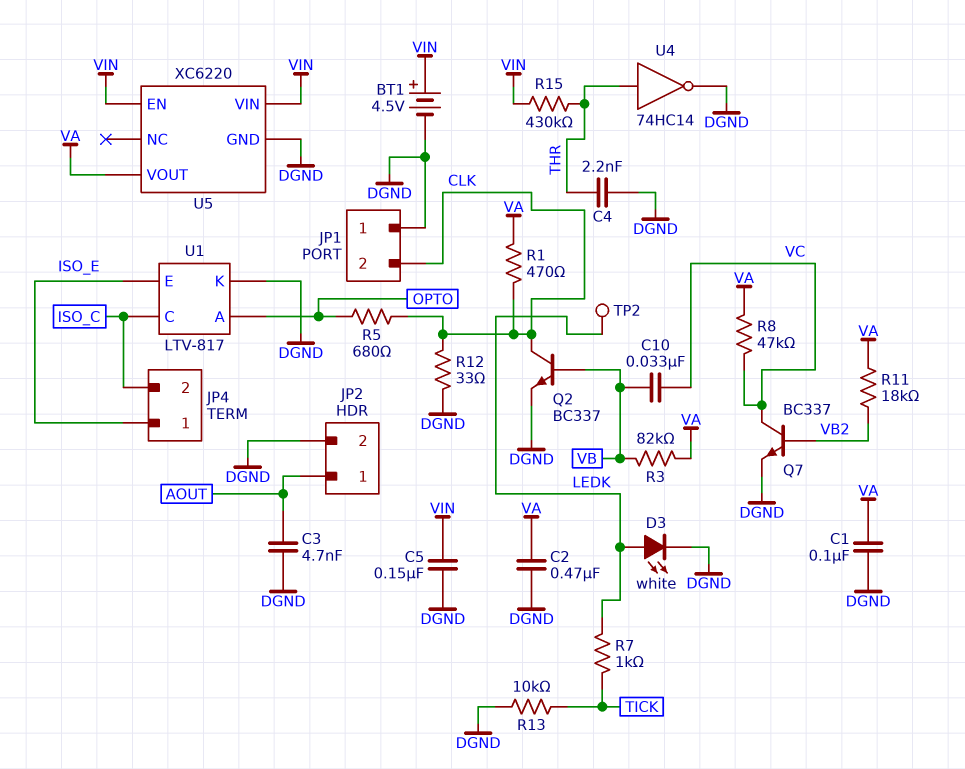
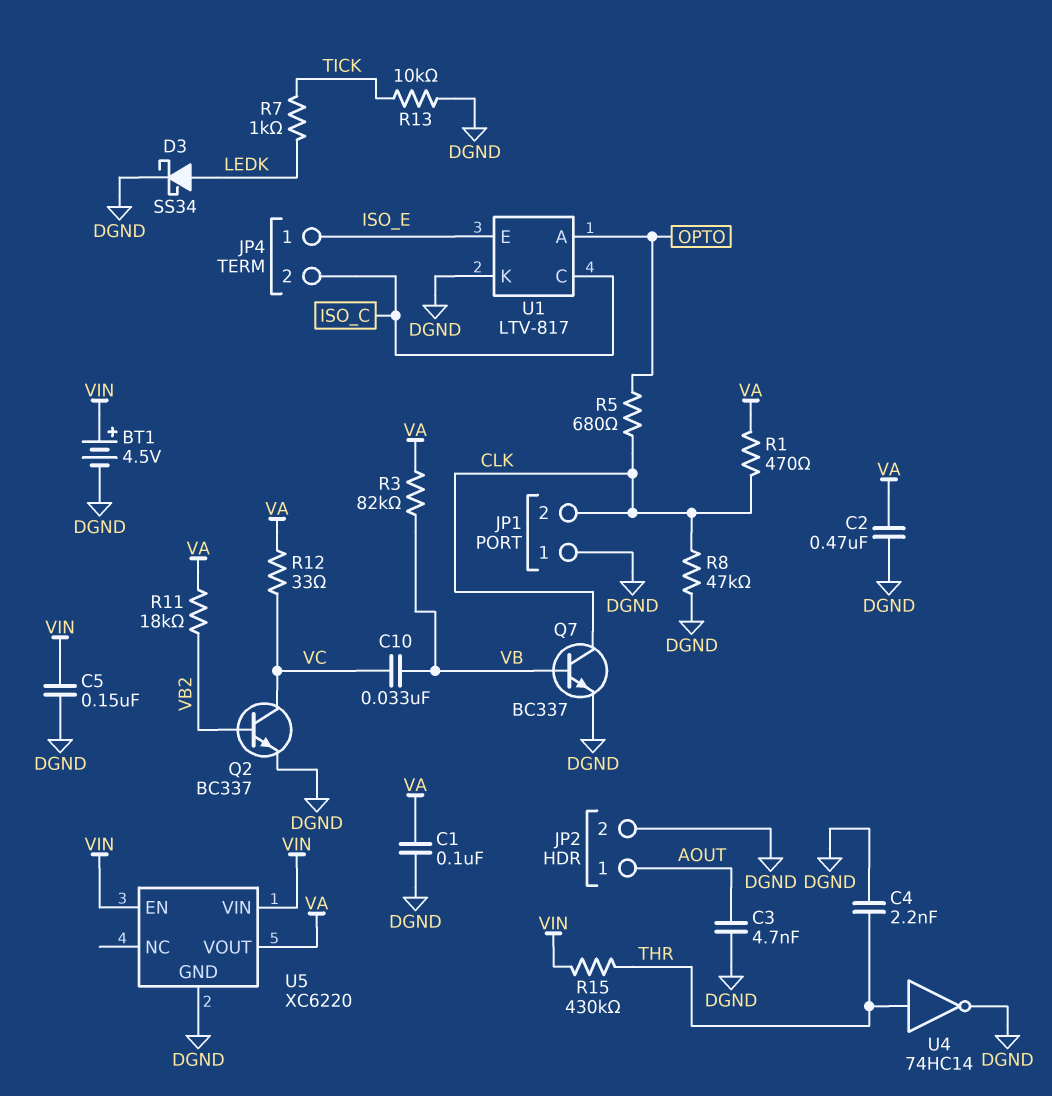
D3: LED white (A LEDK, K DGND) -> schottky SS34 (A LEDK, K DGND)
Q2: NPN BC337 (B VB, C CLK, E DGND) -> NPN BC337 (B VB2, C VC, E DGND)
Q7: NPN BC337 (B VB2, C VC, E DGND) -> NPN BC337 (B VB, C CLK, E DGND)
R8: 47k (VA, VC) -> 47k (CLK, DGND)
R12: 33 (CLK, DGND) -> 33 (VA, VC)
TP2: test point (LEDK) -> none

